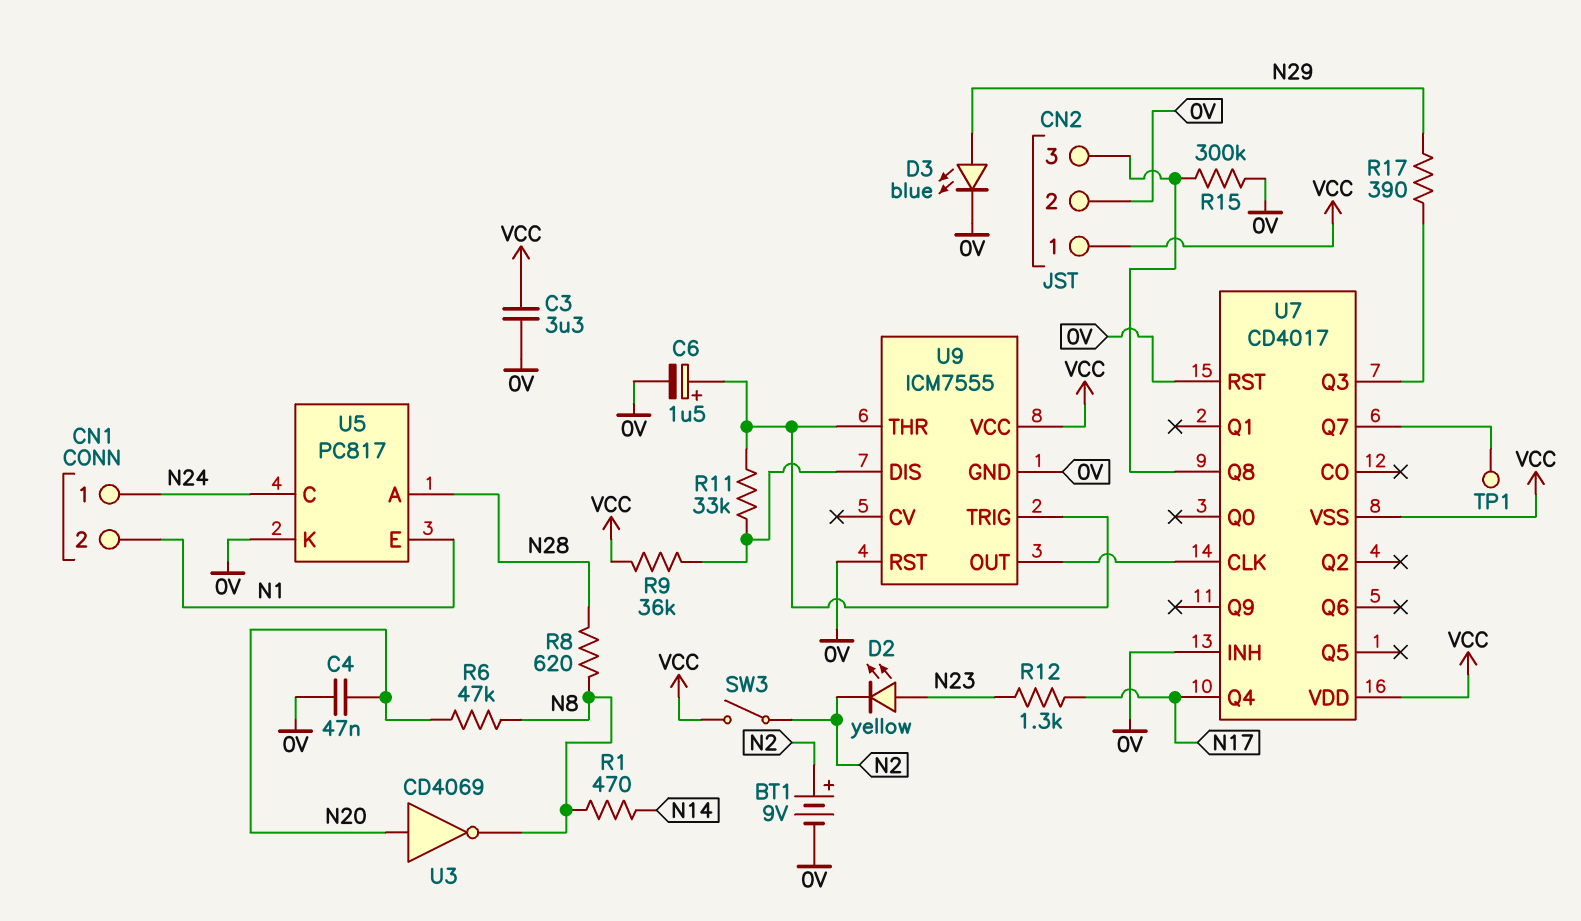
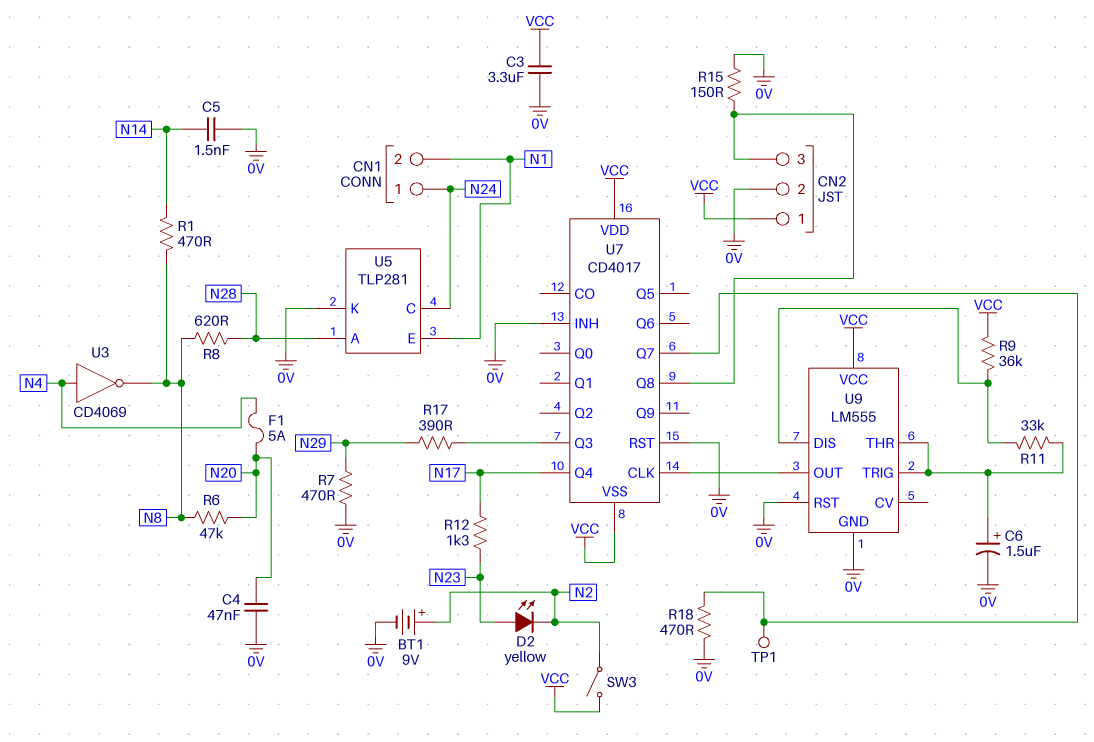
C5: none -> 1.5nF (0V, N14)
D3: LED blue (A N29, K 0V) -> none
F1: none -> 5A (N4, N20)
R7: none -> 470 (0V, N29)
R15: 300k (0V, CN2/3) -> 150 (0V, CN2/3)
R18: none -> 470 (0V, U7/Q7)
U3: NOT CD4069 (in N20, out N8) -> NOT CD4069 (in N4, out N8)
U5: PC817 -> TLP281
U9: ICM7555 -> LM555

